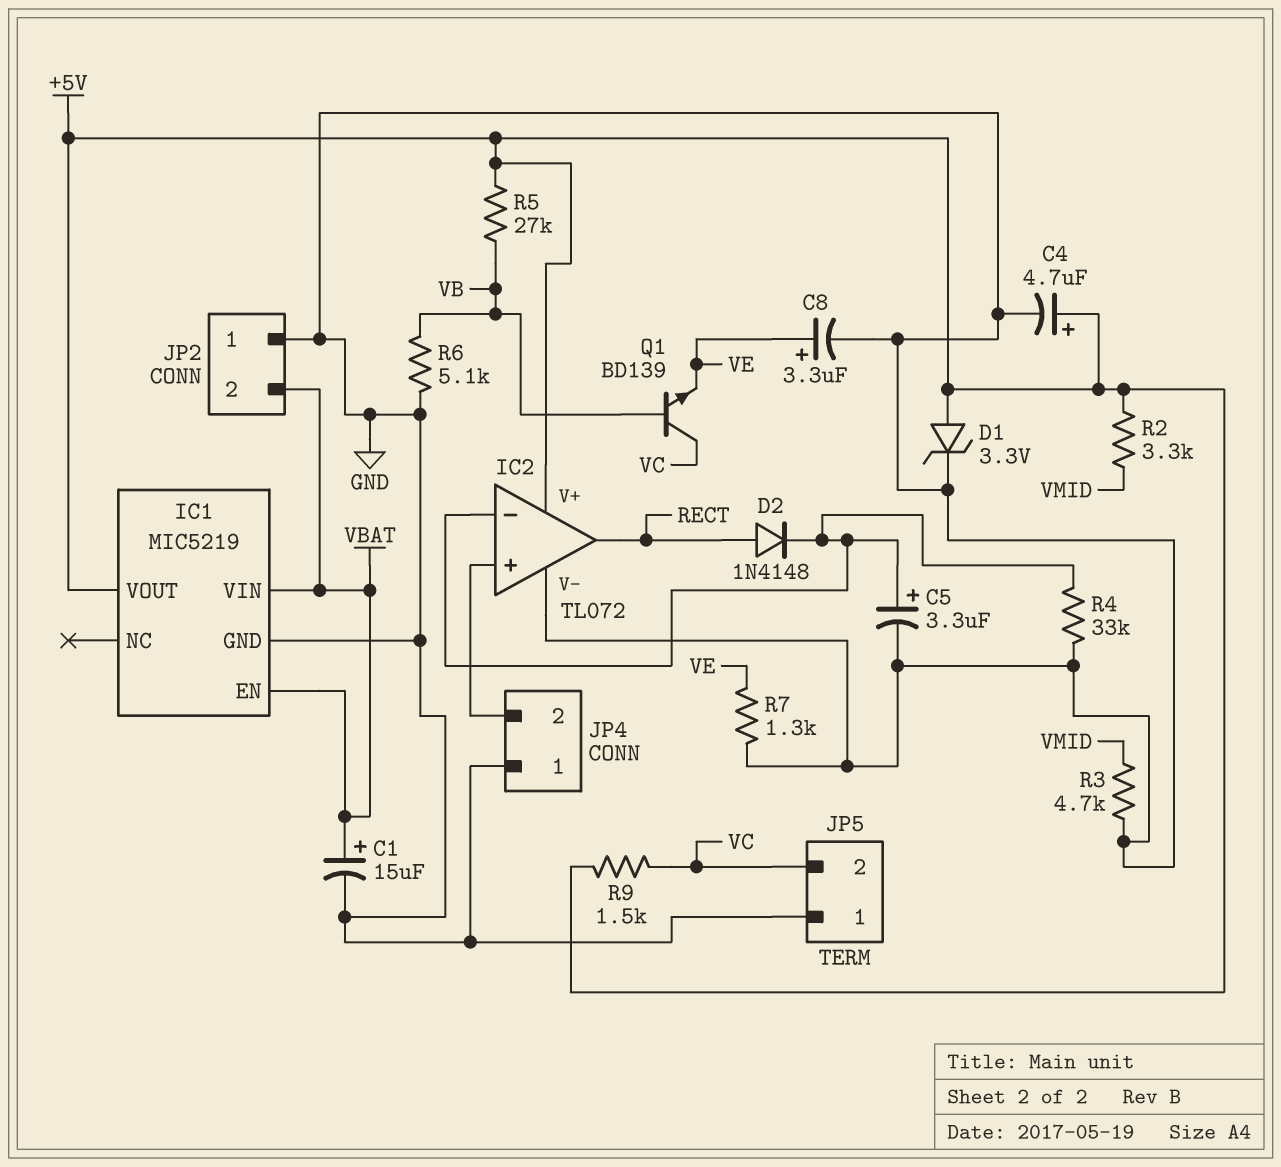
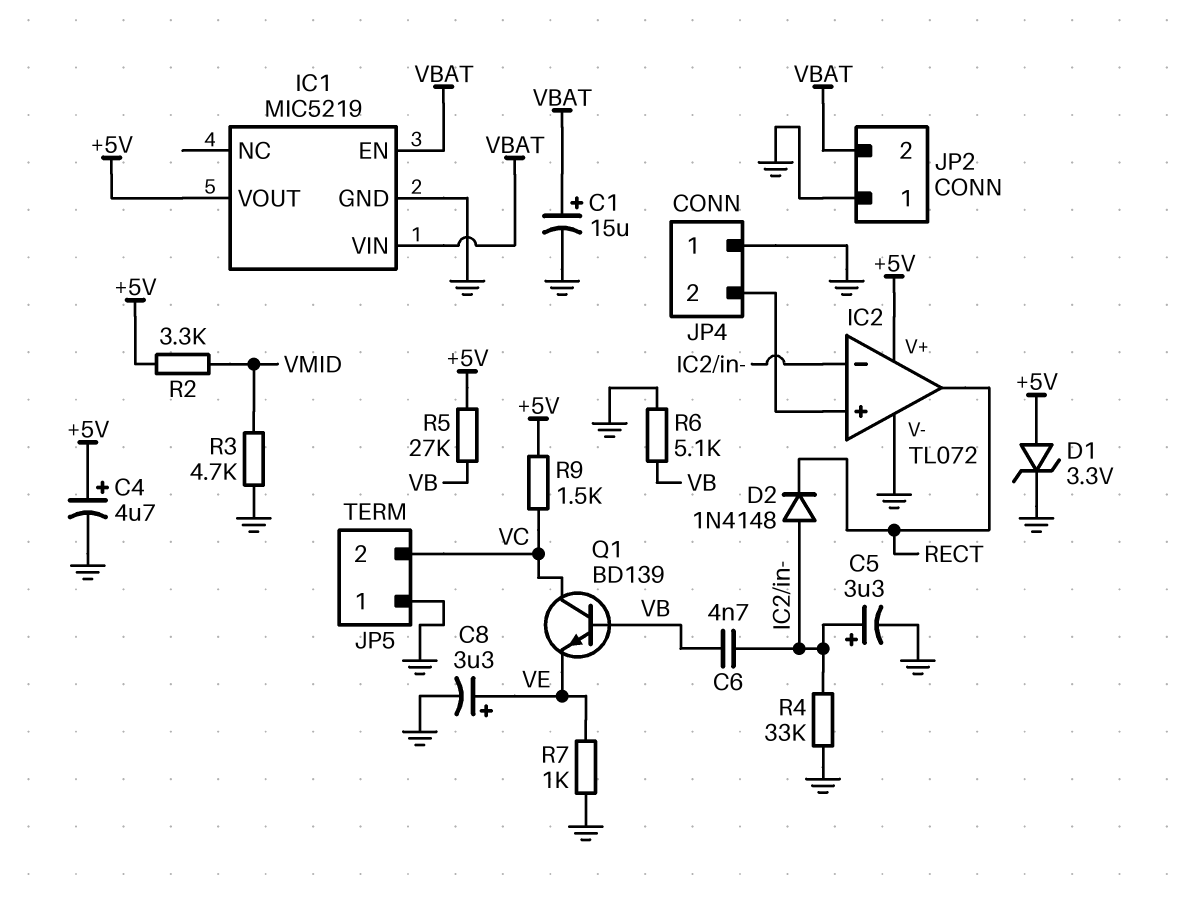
C6: none -> 4.7nF (IC2/in-, VB)
D2: diode 1N4148 (A RECT, K IC2/in-) -> diode 1N4148 (A IC2/in-, K RECT)
R7: 1.3k (GND, VE) -> 1k (GND, VE)

